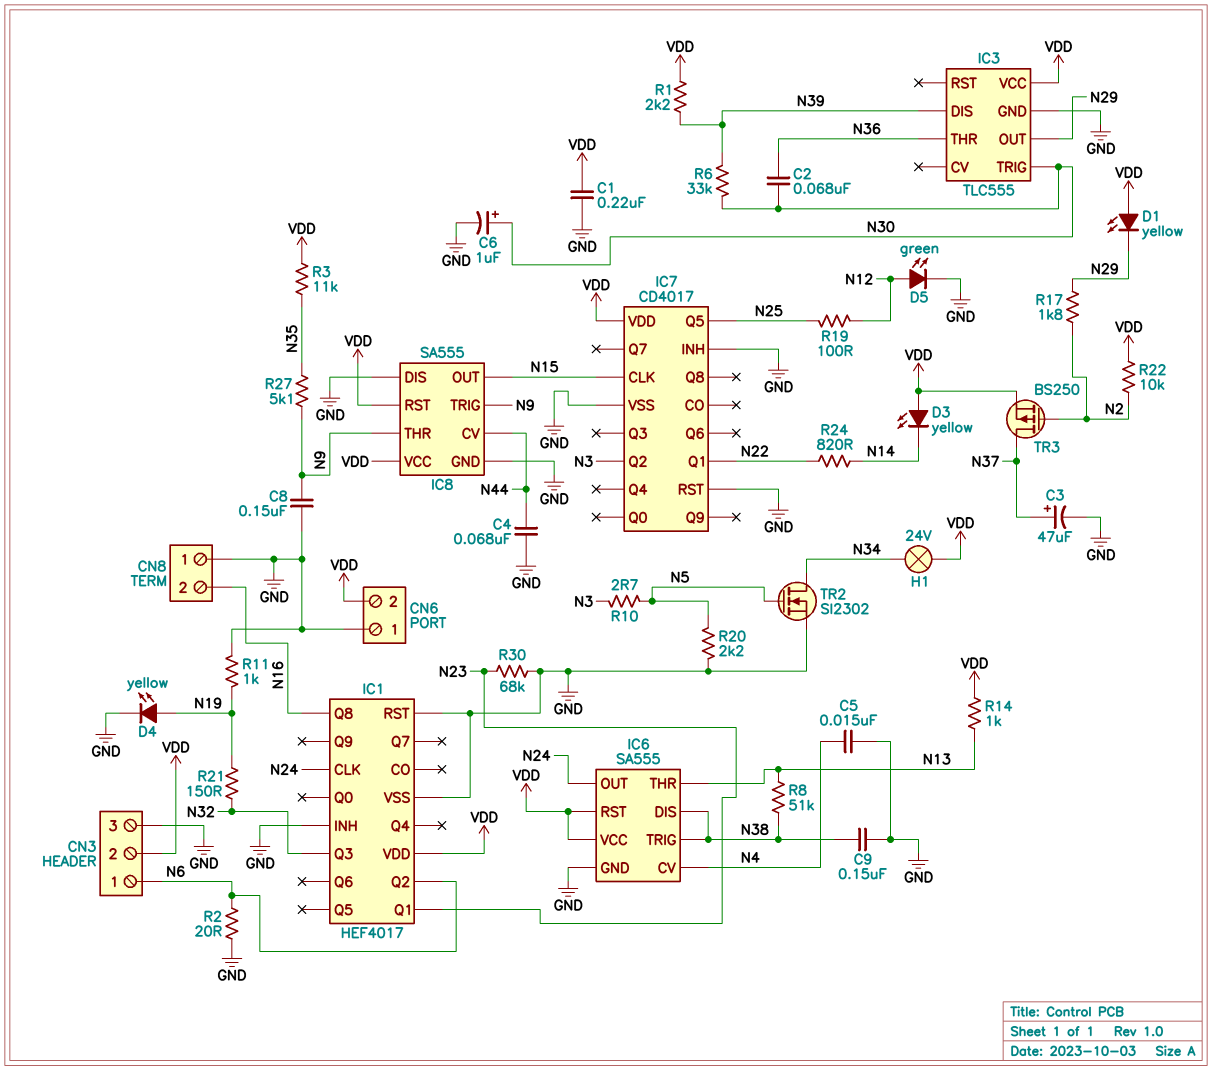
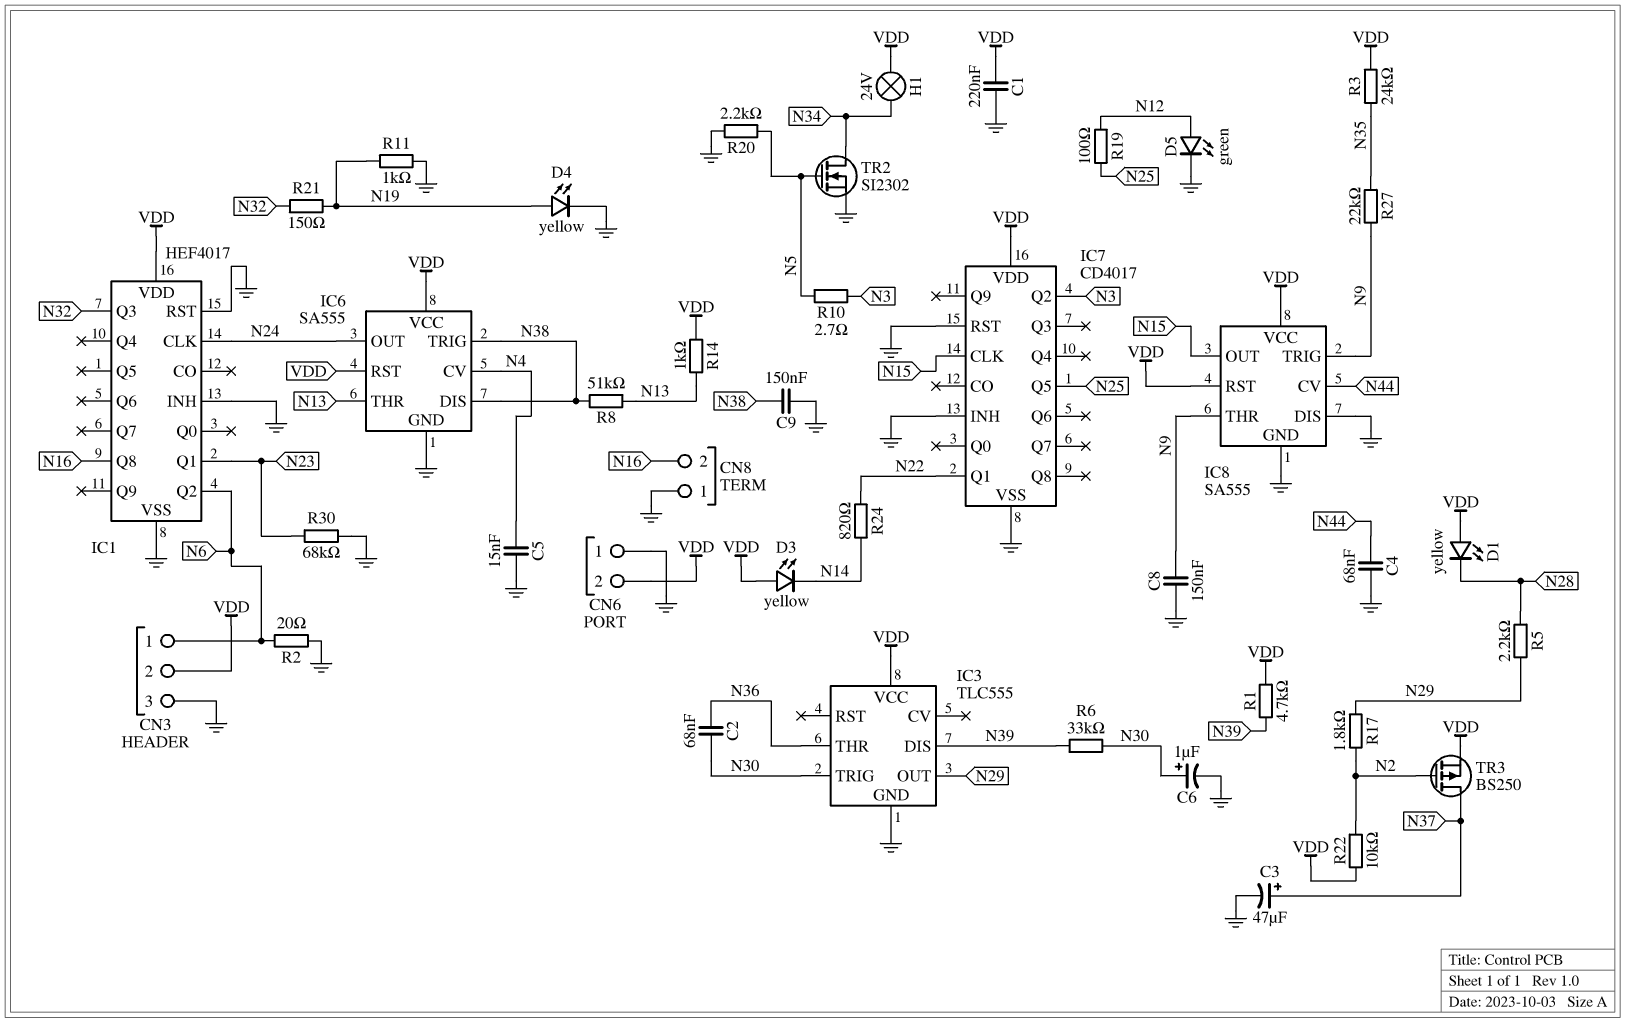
D1: LED yellow (A VDD, K N29) -> LED yellow (A VDD, K N28)
R1: 2.2k (N39, VDD) -> 4.7k (N39, VDD)
R3: 11k (N35, VDD) -> 24k (N35, VDD)
R5: none -> 2.2k (N28, N29)
R27: 5.1k (N9, N35) -> 22k (N9, N35)

